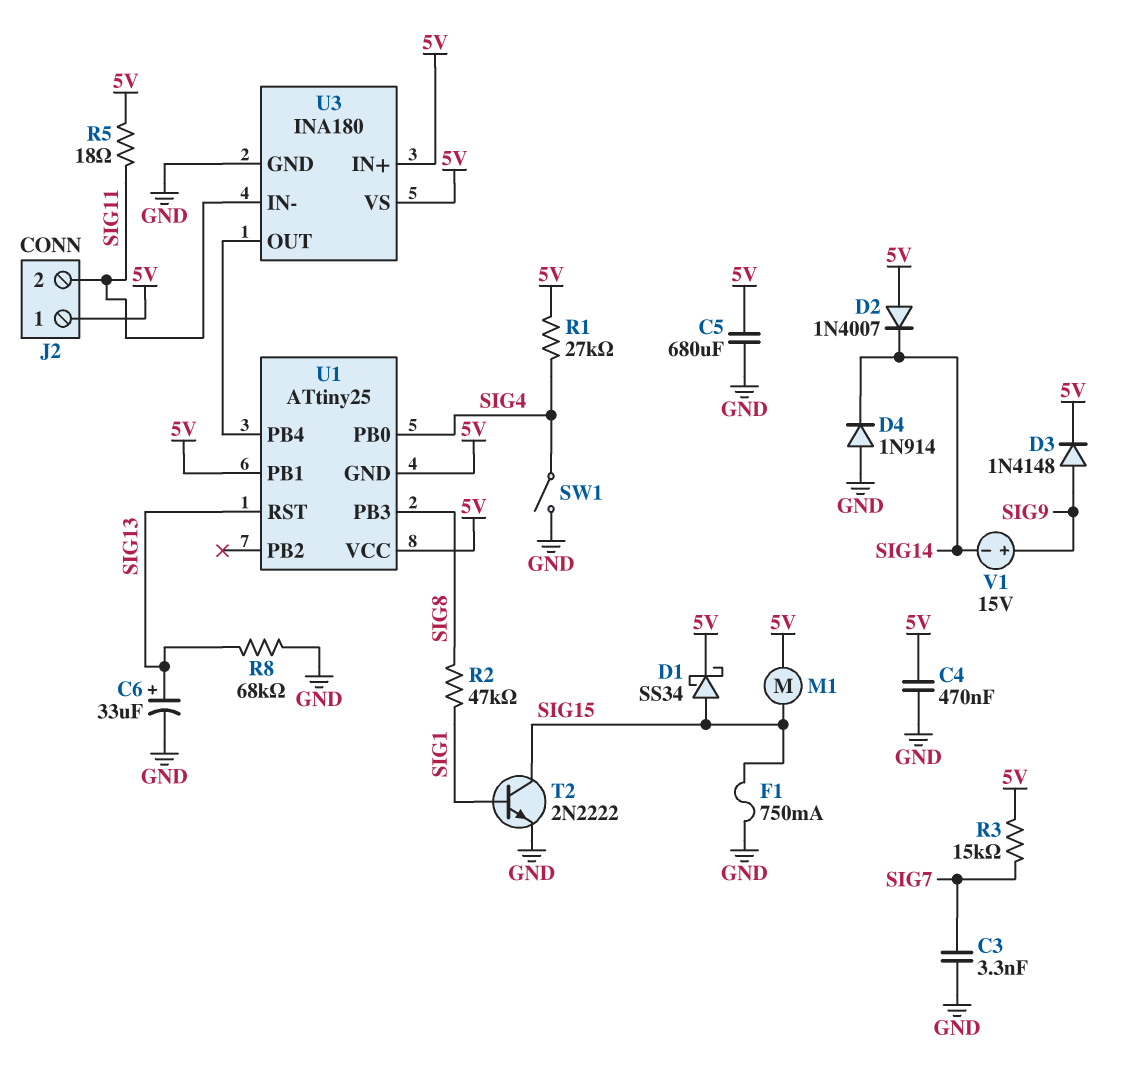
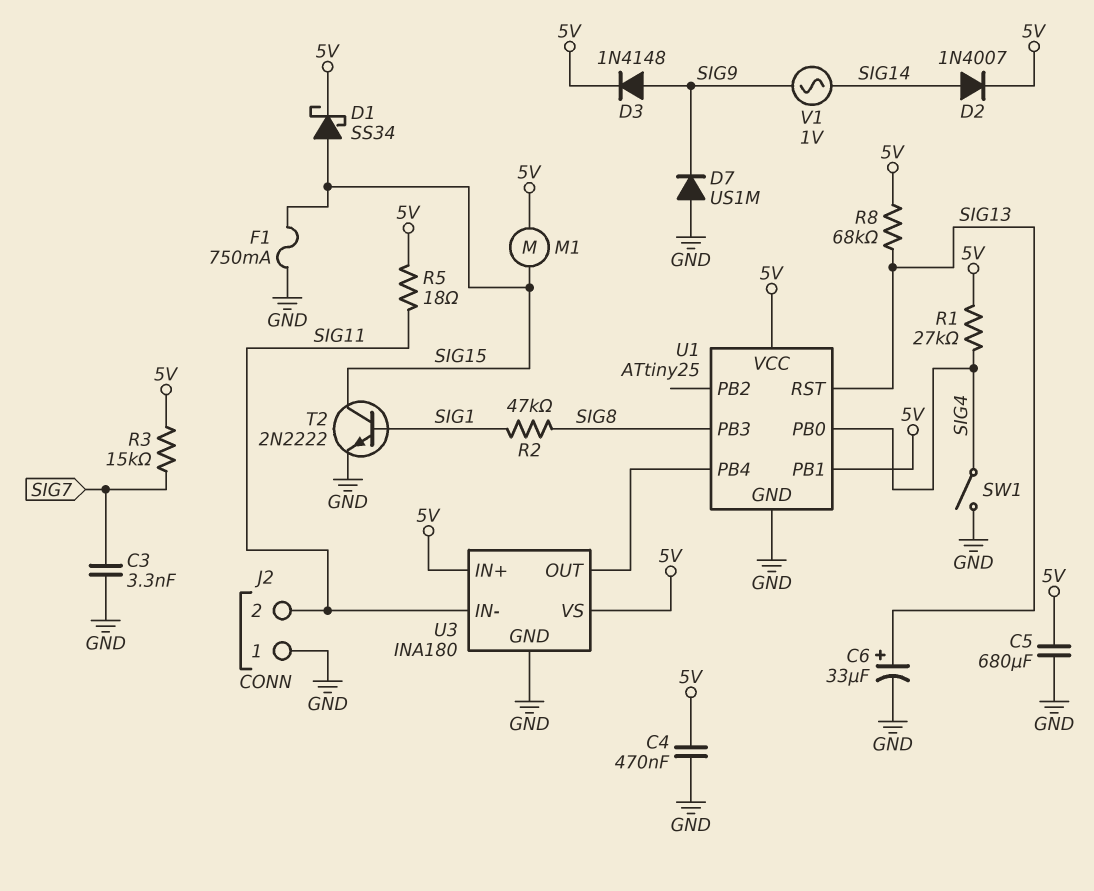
D2: diode 1N4007 (A 5V, K SIG14) -> diode 1N4007 (A SIG14, K 5V)
D4: diode 1N914 (A GND, K SIG14) -> none
D7: none -> diode US1M (A GND, K SIG9)
J2 pin 1: 5V -> GND
R8: 68k (GND, SIG13) -> 68k (5V, SIG13)
U1 pin GND: 5V -> GND
V1: 15V (plus SIG9, minus SIG14) -> AC 1V (SIG9, SIG14)

